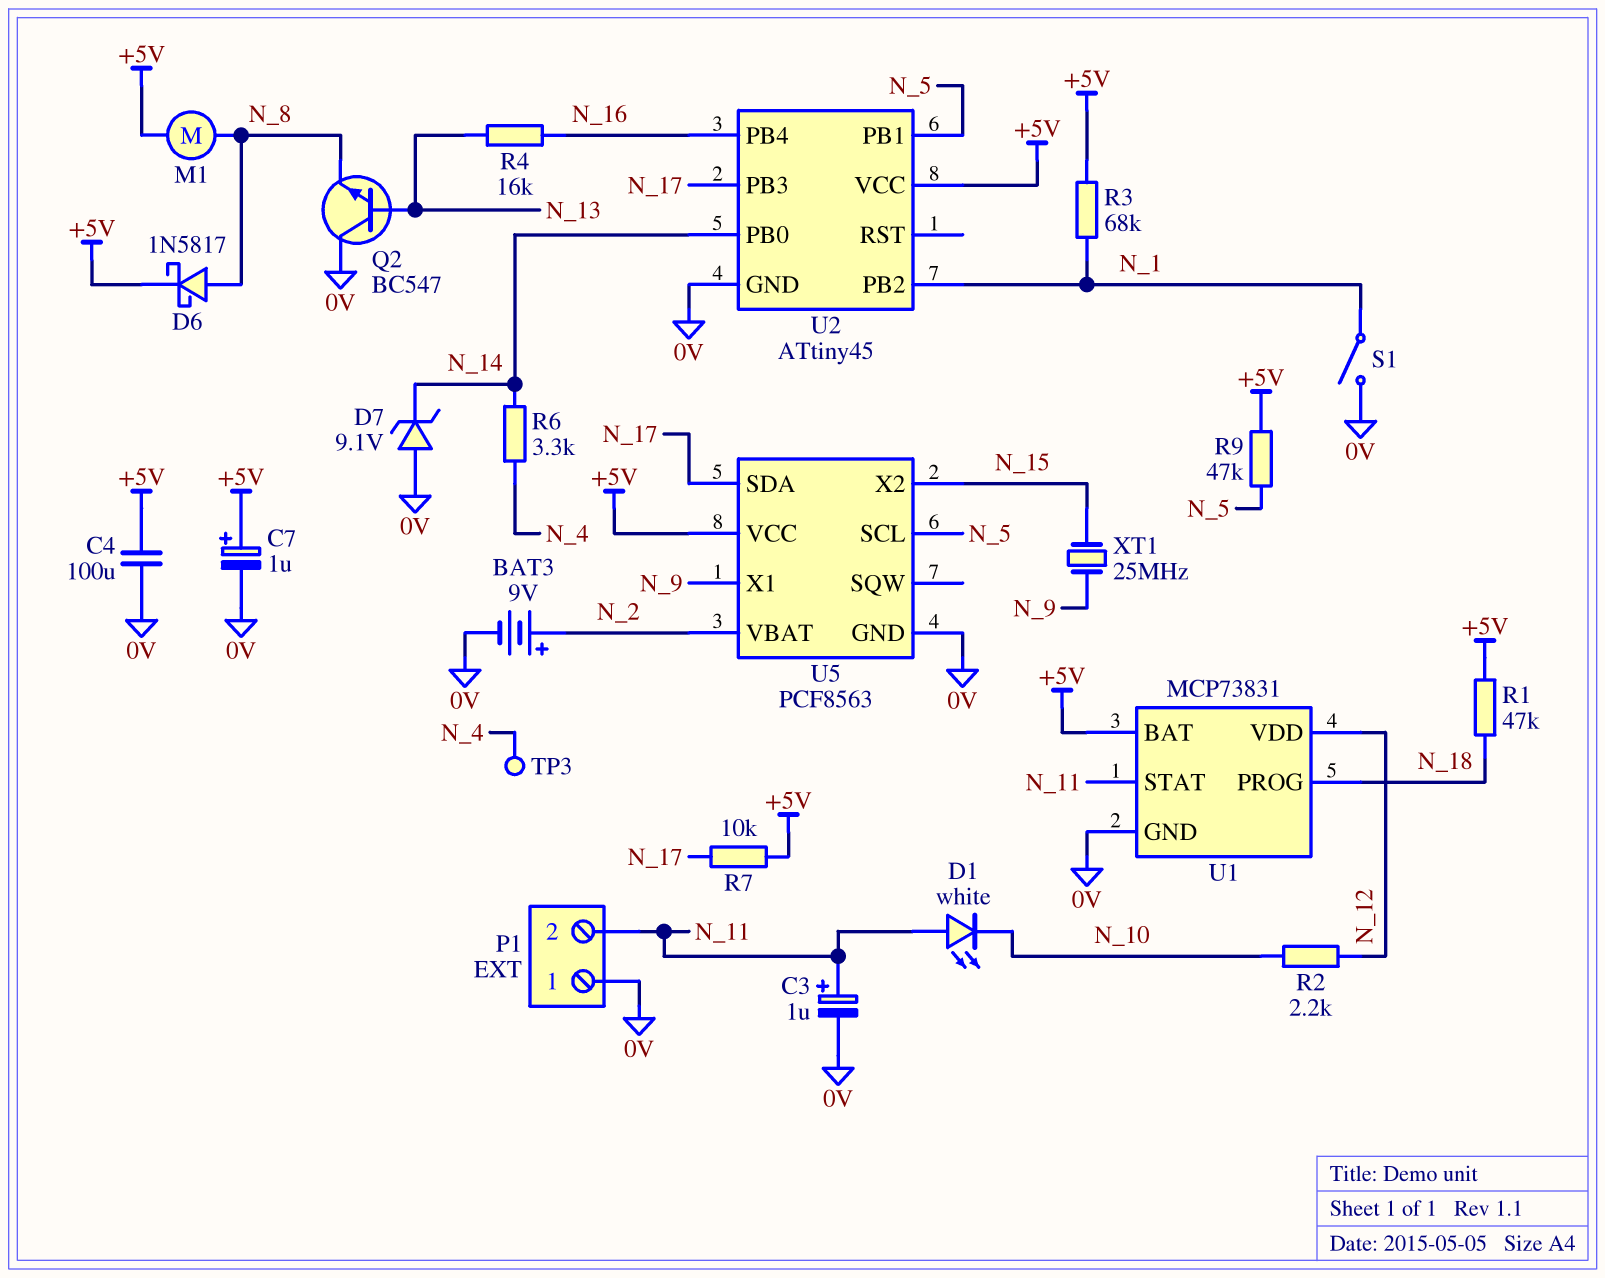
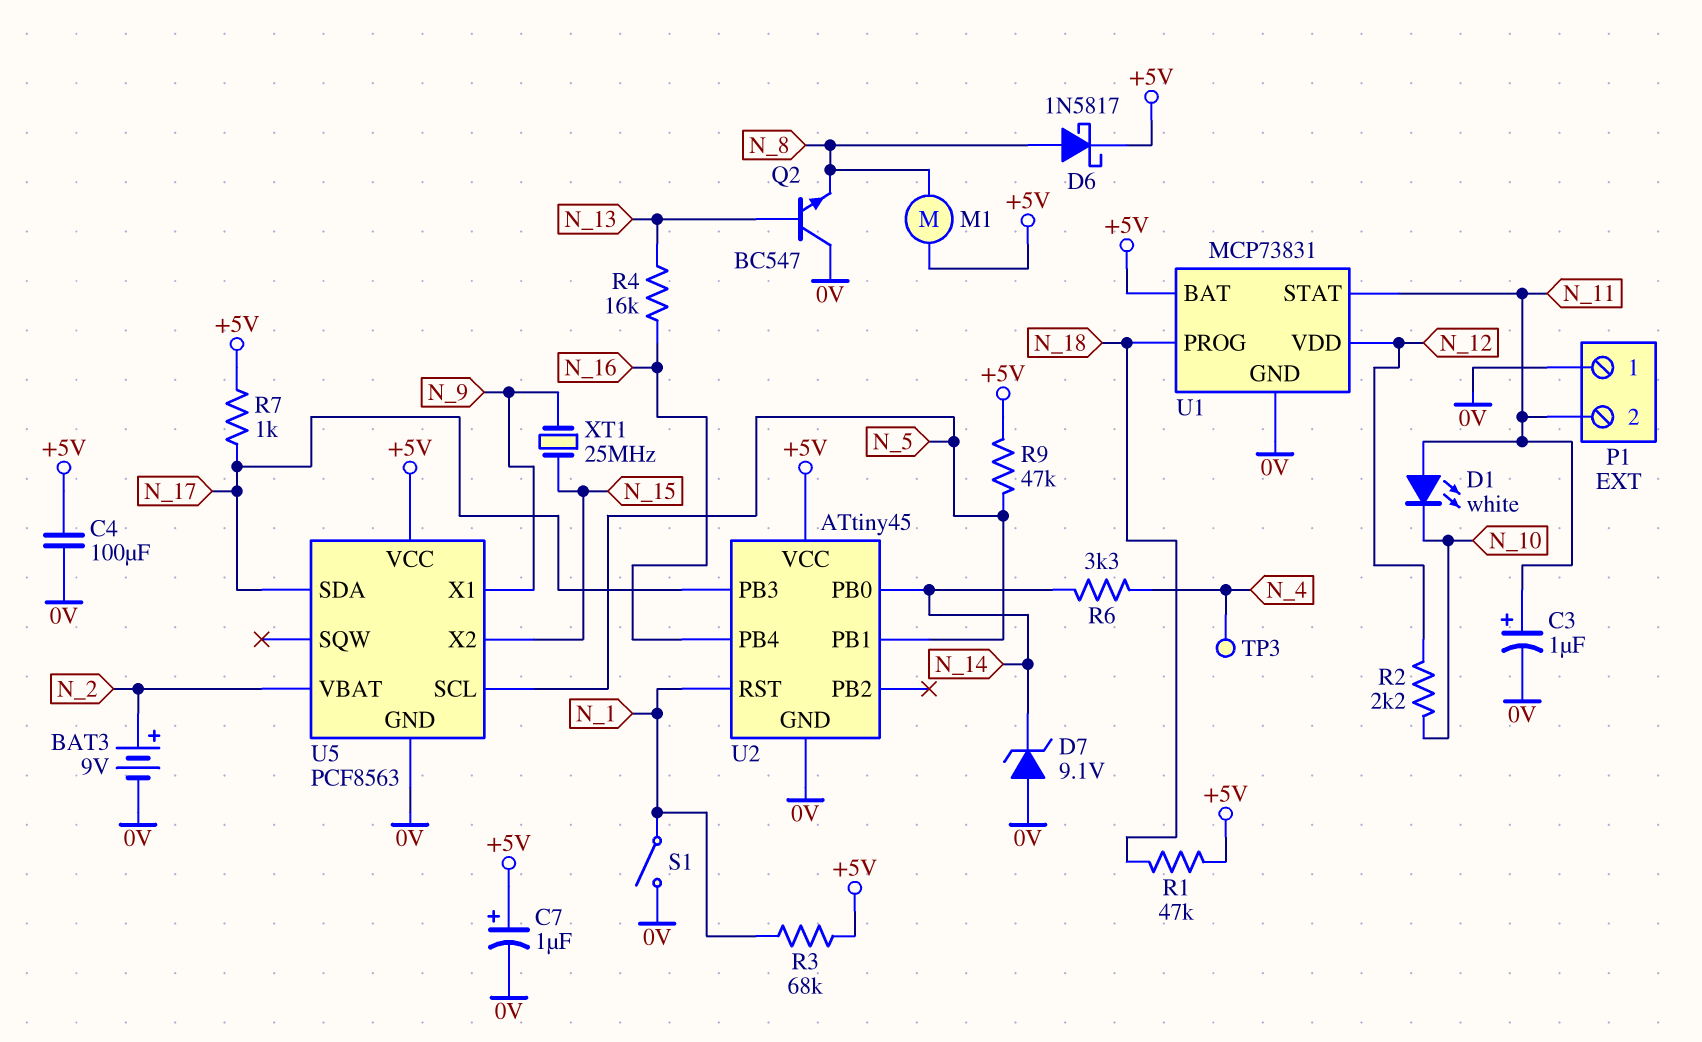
R7: 10k (+5V, N_17) -> 1k (+5V, N_17)
U2 pin PB2: N_1 -> none
U2 pin RST: none -> N_1

